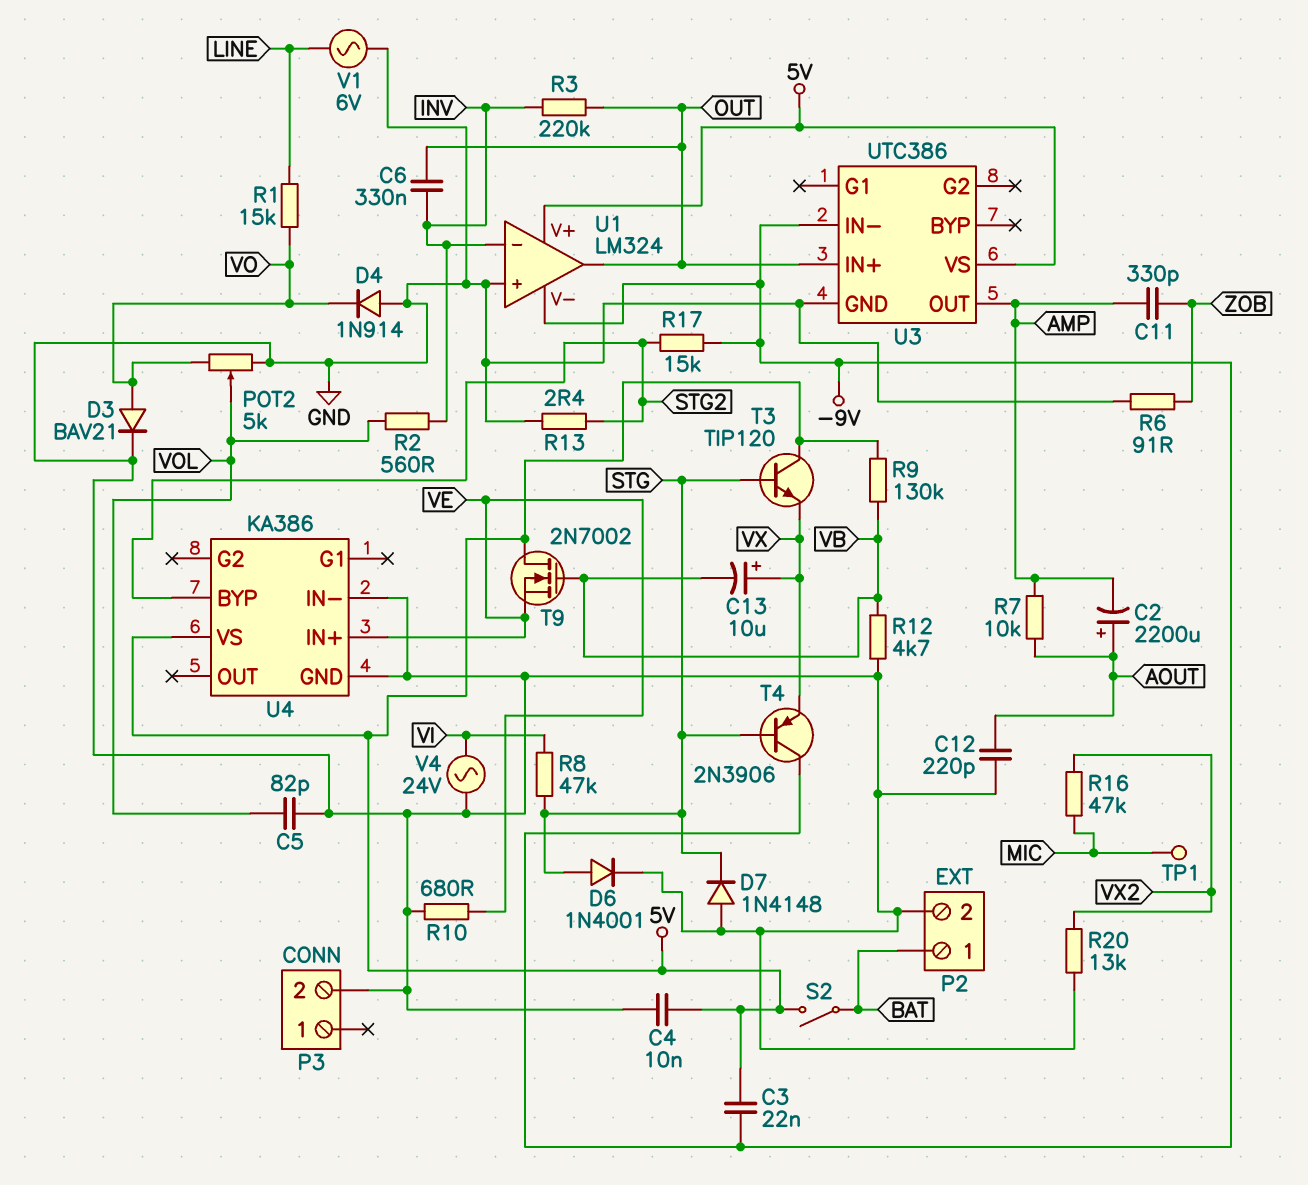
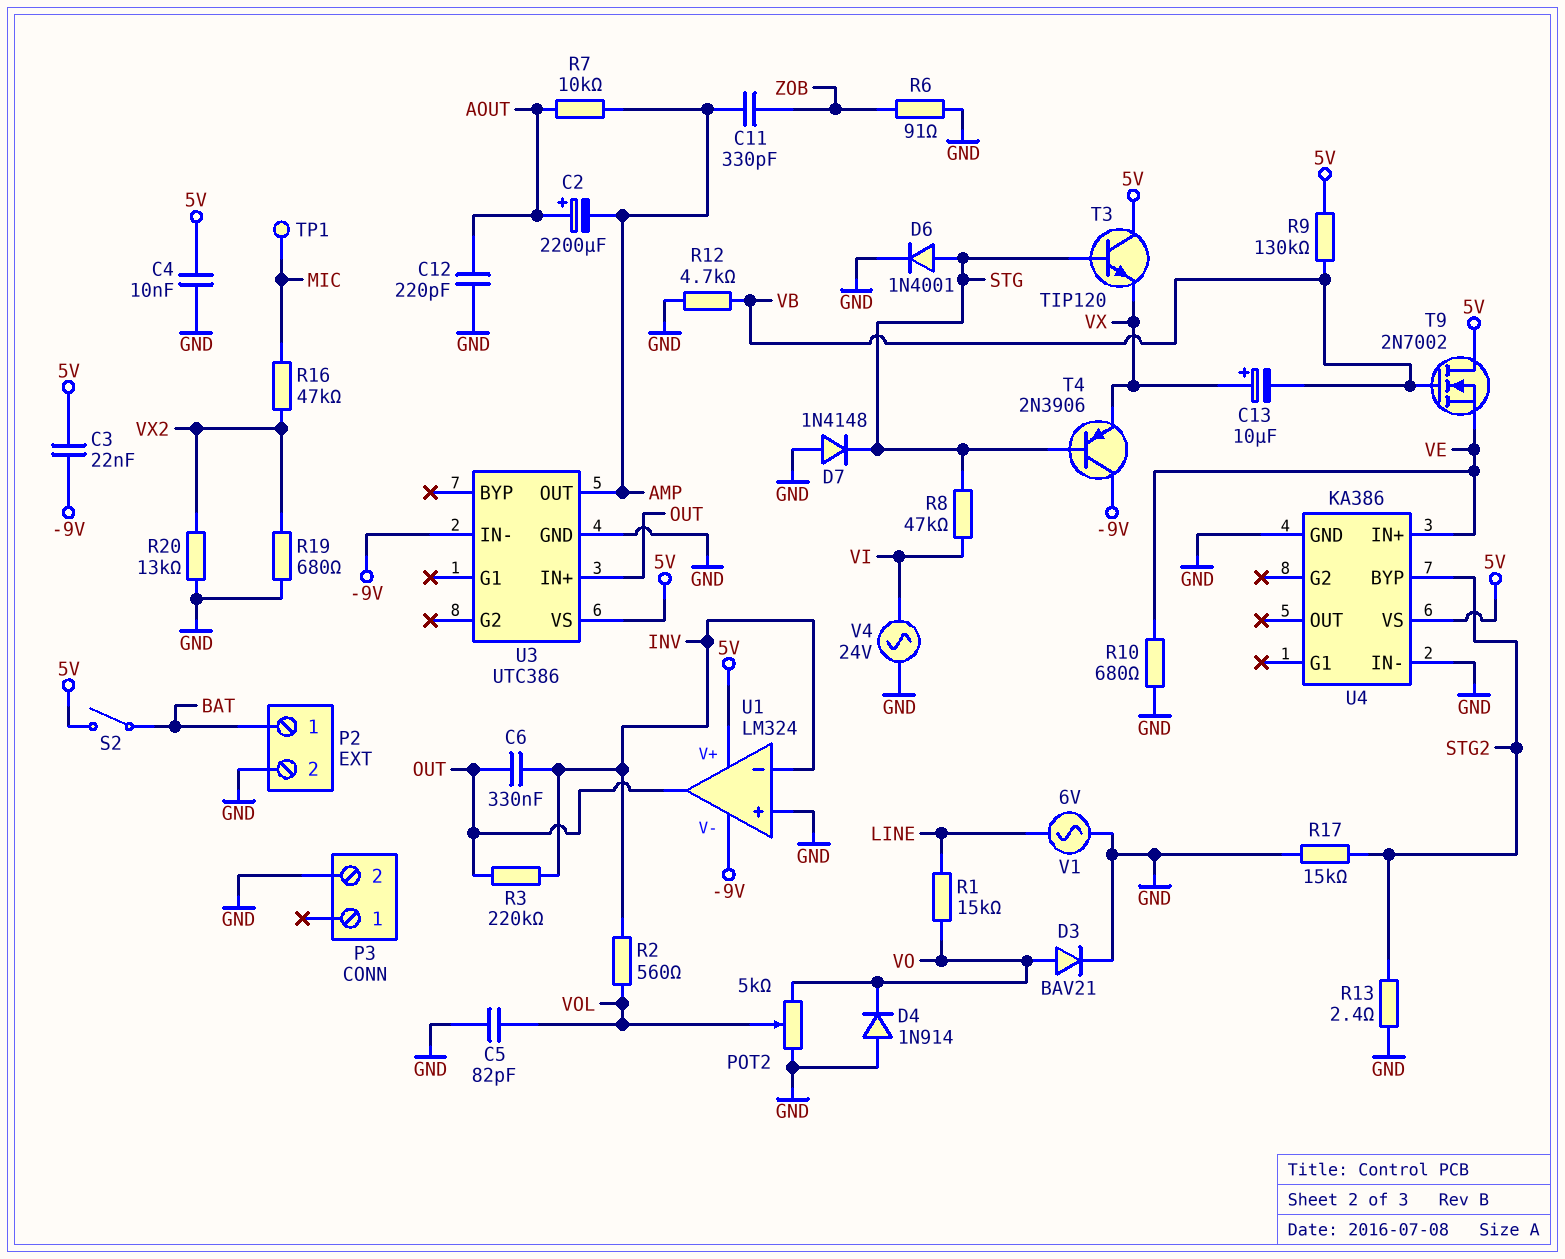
R17: 15k (-9V, STG2) -> 15k (GND, STG2)
R19: none -> 680 (GND, VX2)

